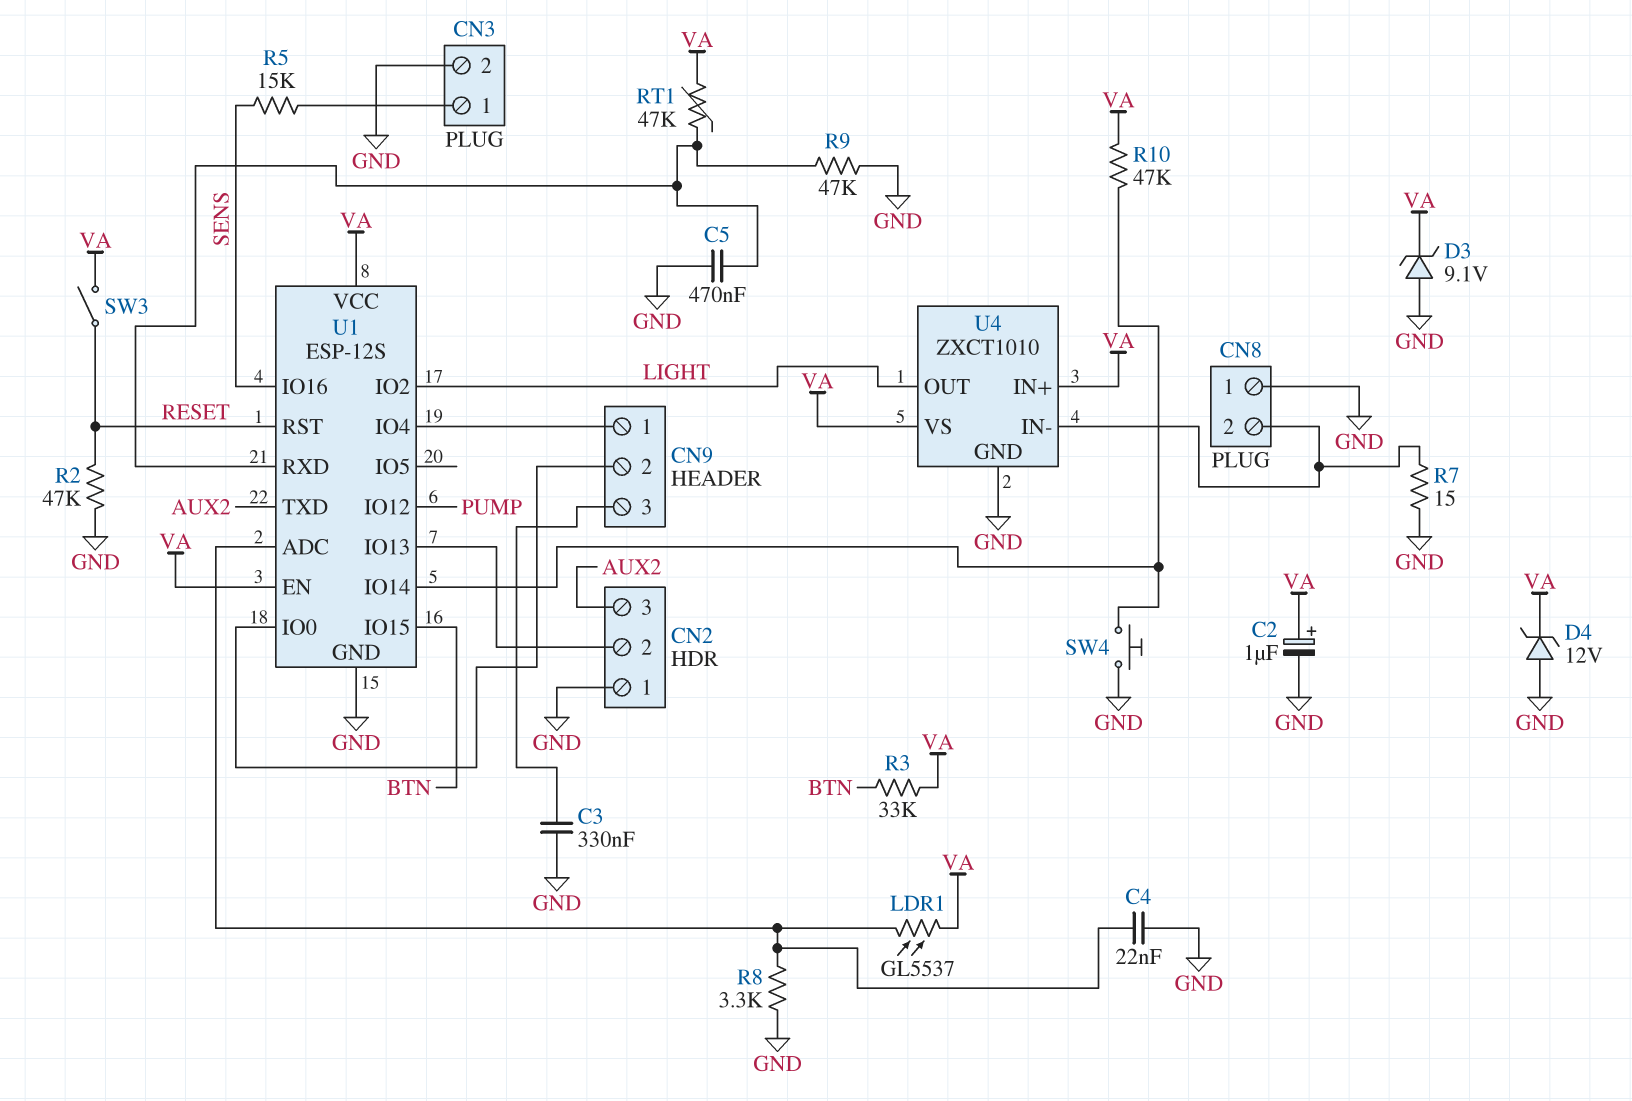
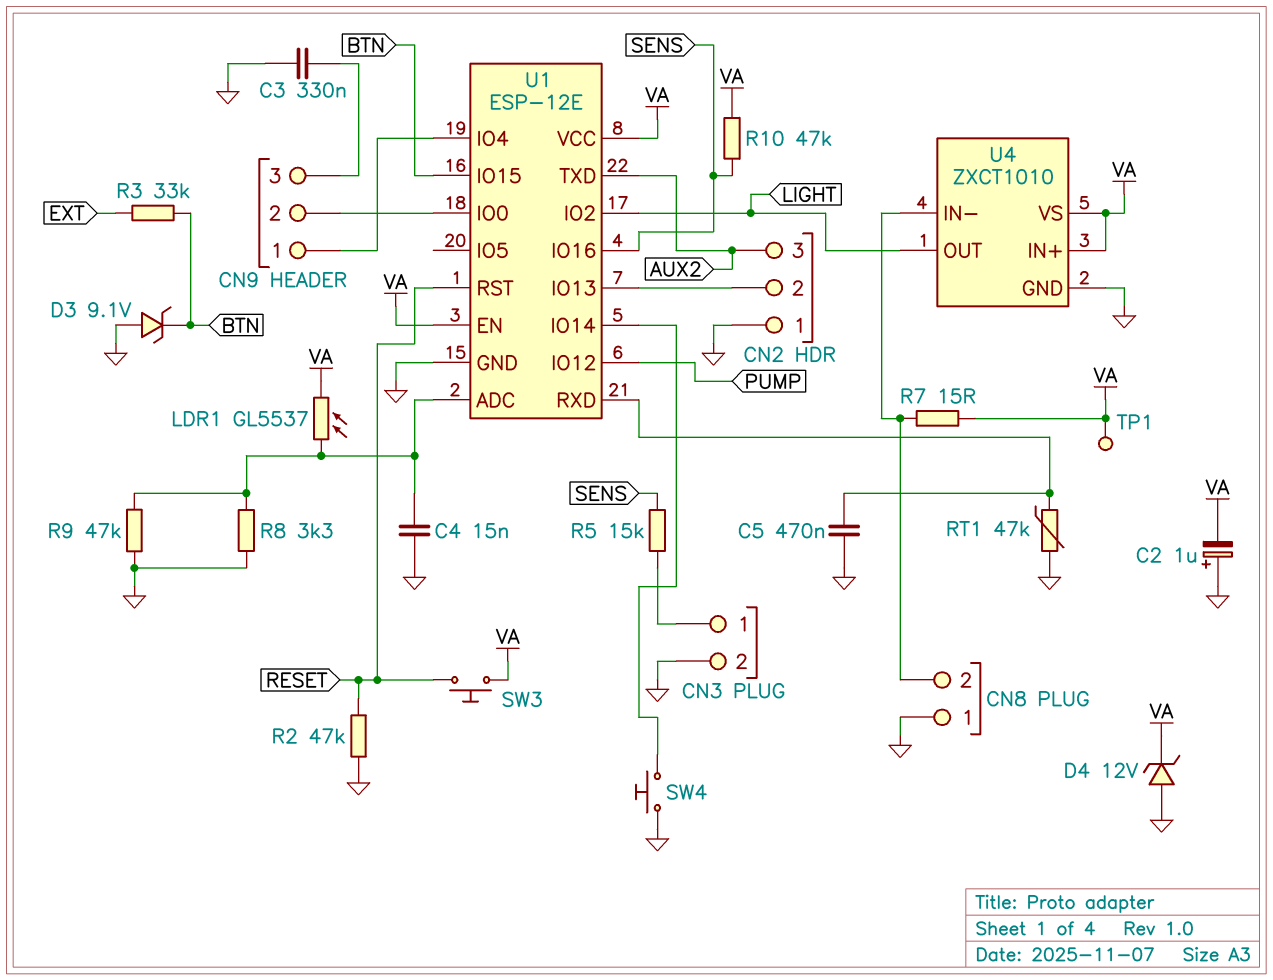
C2: 1uF (plus VA, minus GND) -> 1uF (plus GND, minus VA)
C4: 22nF (GND, U1/ADC) -> 15nF (GND, U1/ADC)
D3: zener 9.1V (A GND, K VA) -> zener 9.1V (A GND, K BTN)
R3: 33k (BTN, VA) -> 33k (BTN, EXT)
R7: 15 (CN8/2, GND) -> 15 (CN8/2, VA)
R9: 47k (GND, U1/RXD) -> 47k (GND, U1/ADC)
R10: 47k (U1/IO14, VA) -> 47k (SENS, VA)
RT1: 47k (U1/RXD, VA) -> 47k (GND, U1/RXD)
SW3: switch (RESET, VA) -> button (RESET, VA)
TP1: none -> test point (VA)
U1: ESP-12S -> ESP-12E

